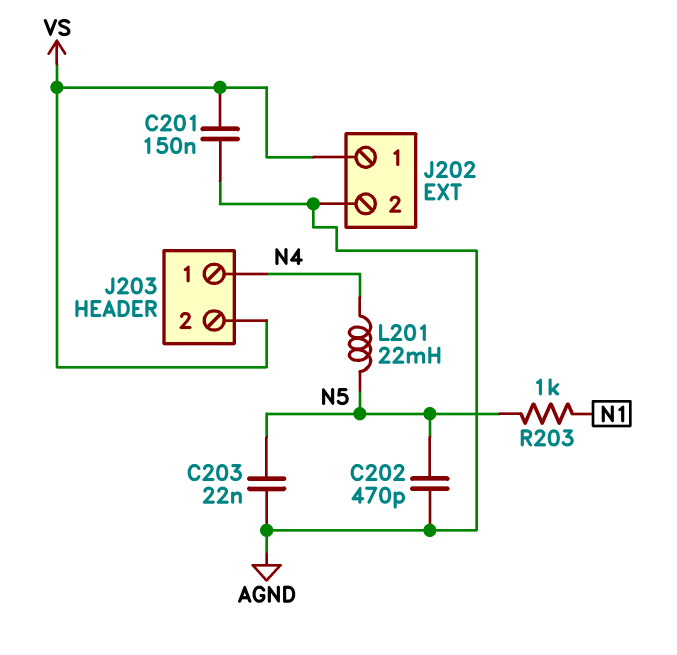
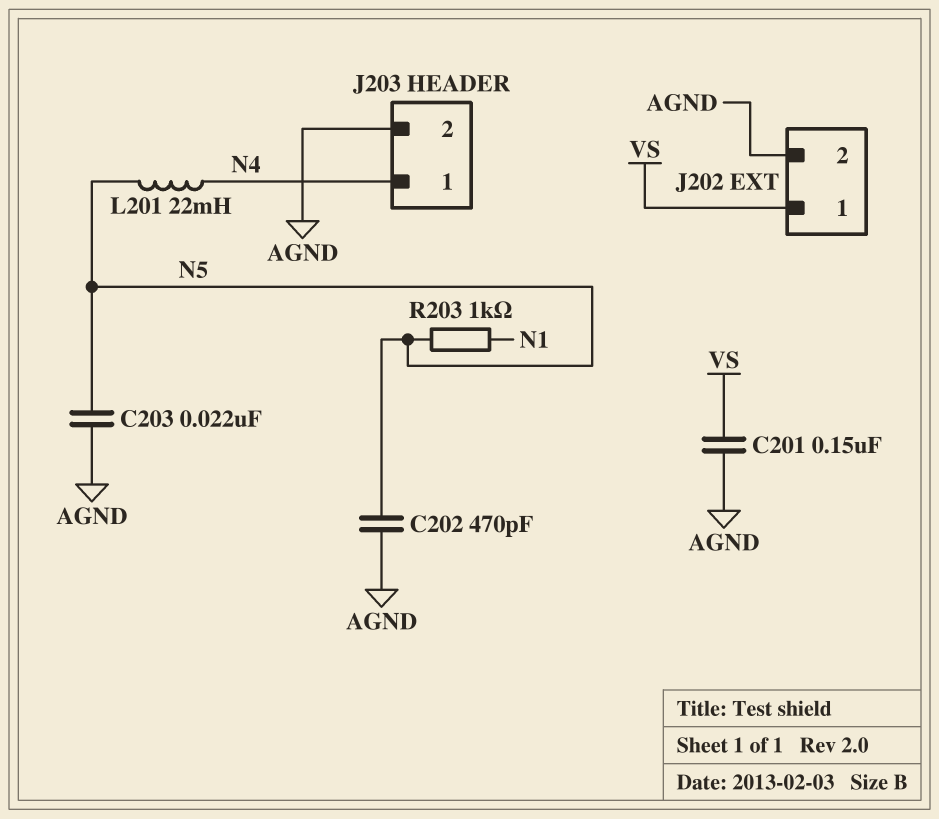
J203 pin 2: VS -> AGND

